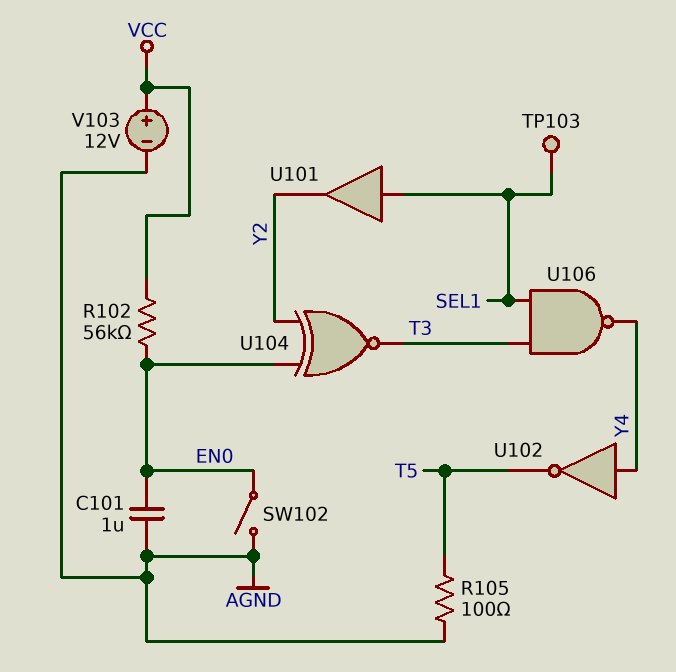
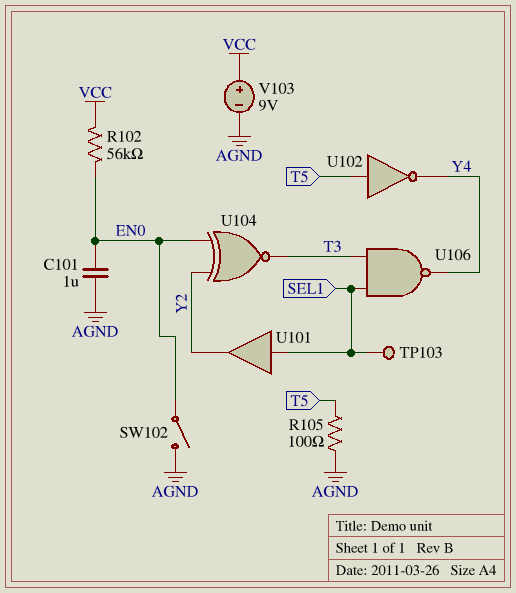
U102: NOT (in Y4, out T5) -> NOT (in T5, out Y4)
V103: 12V (plus VCC, minus AGND) -> 9V (plus VCC, minus AGND)

